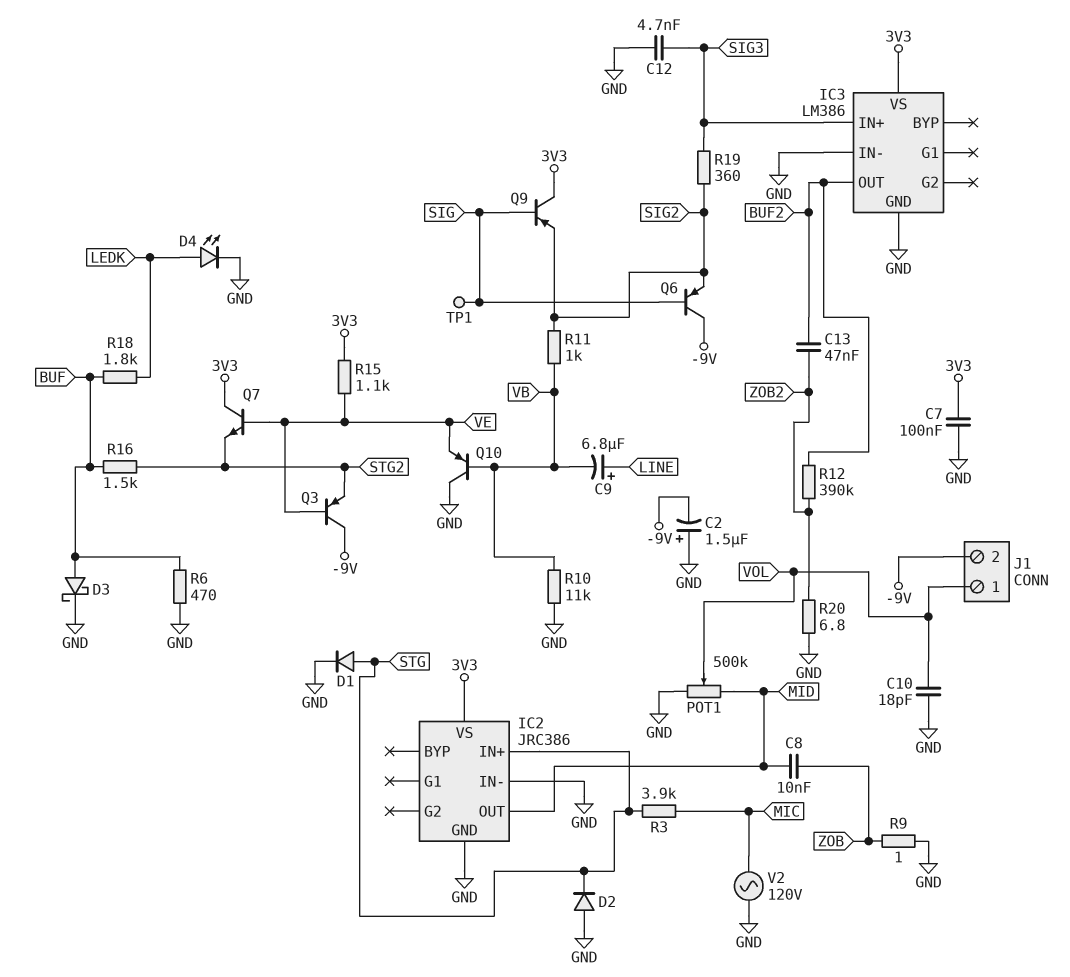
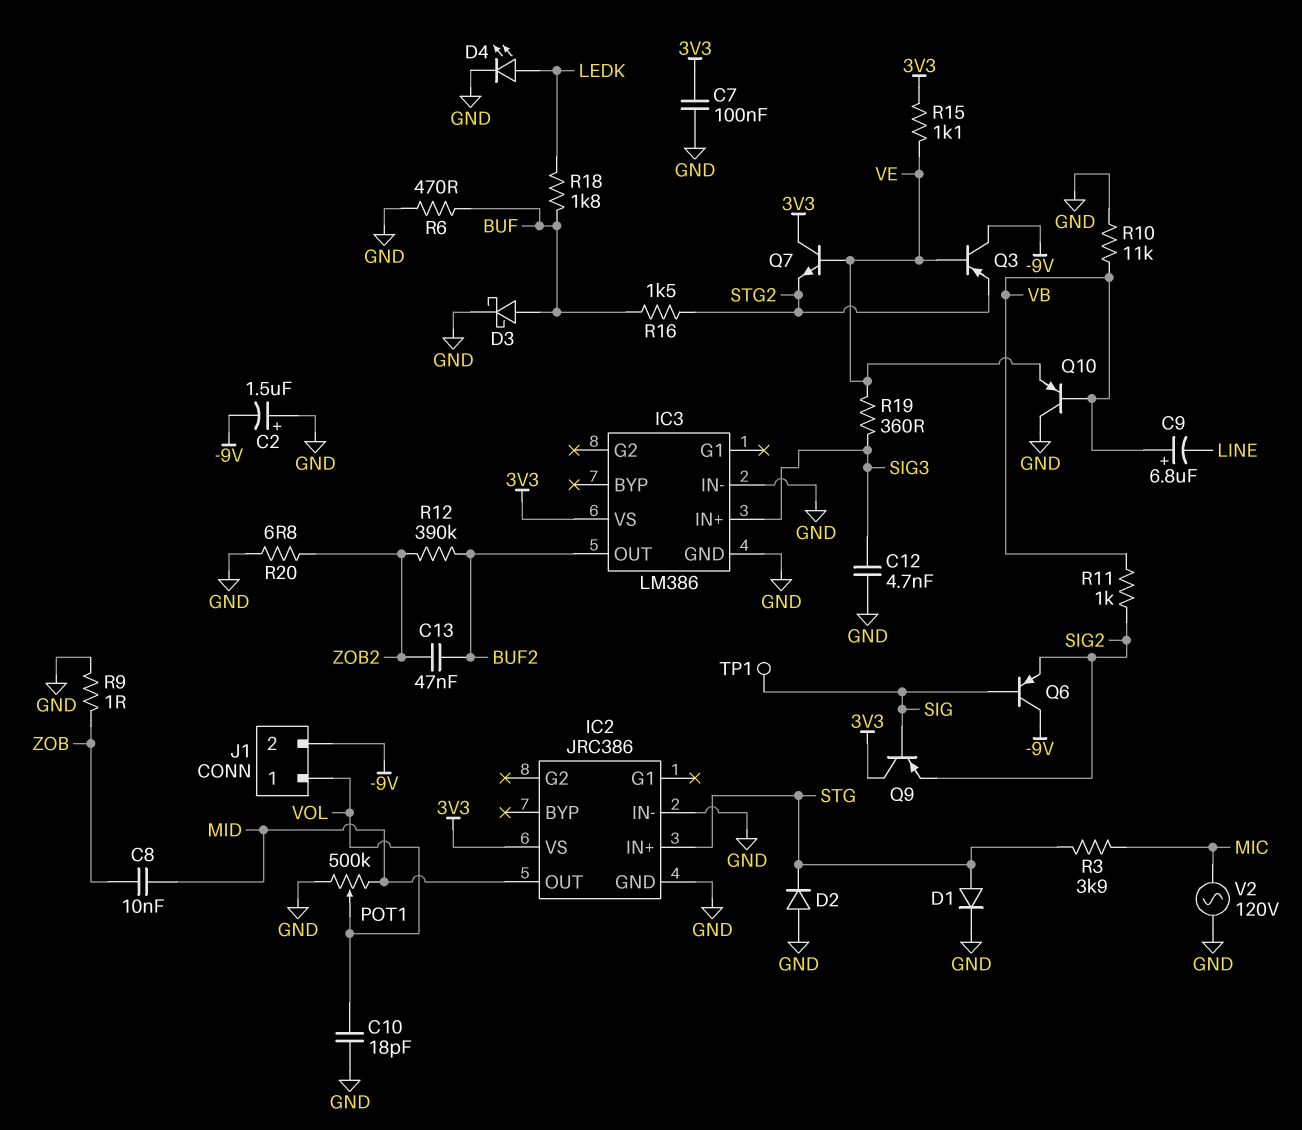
C9: 6.8uF (plus LINE, minus VB) -> 6.8uF (plus VB, minus LINE)
R19: 360 (SIG2, SIG3) -> 360 (SIG3, VE)

